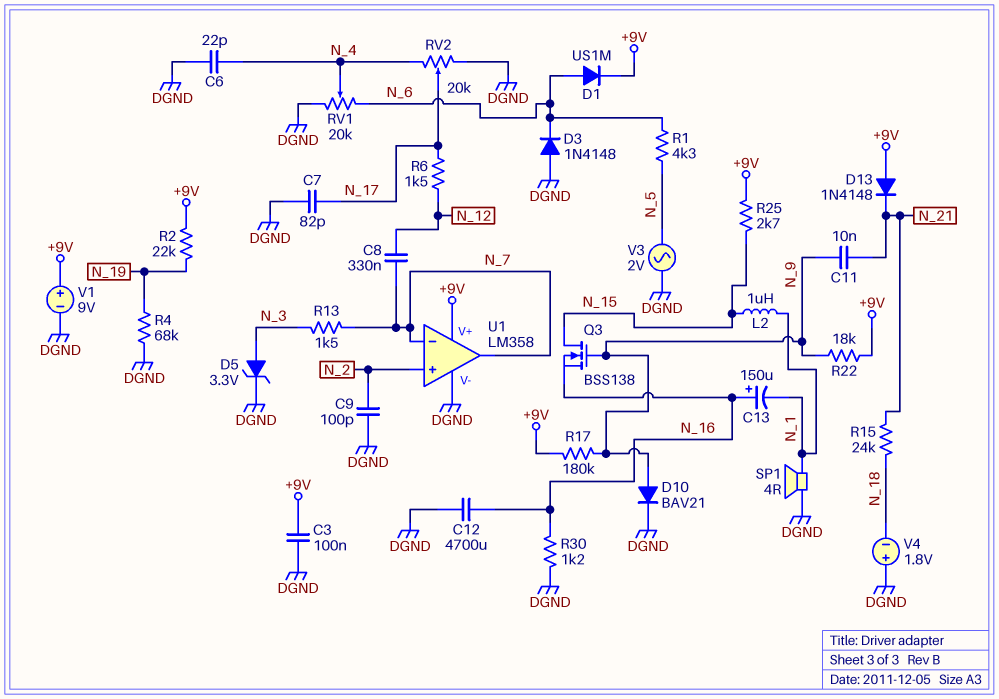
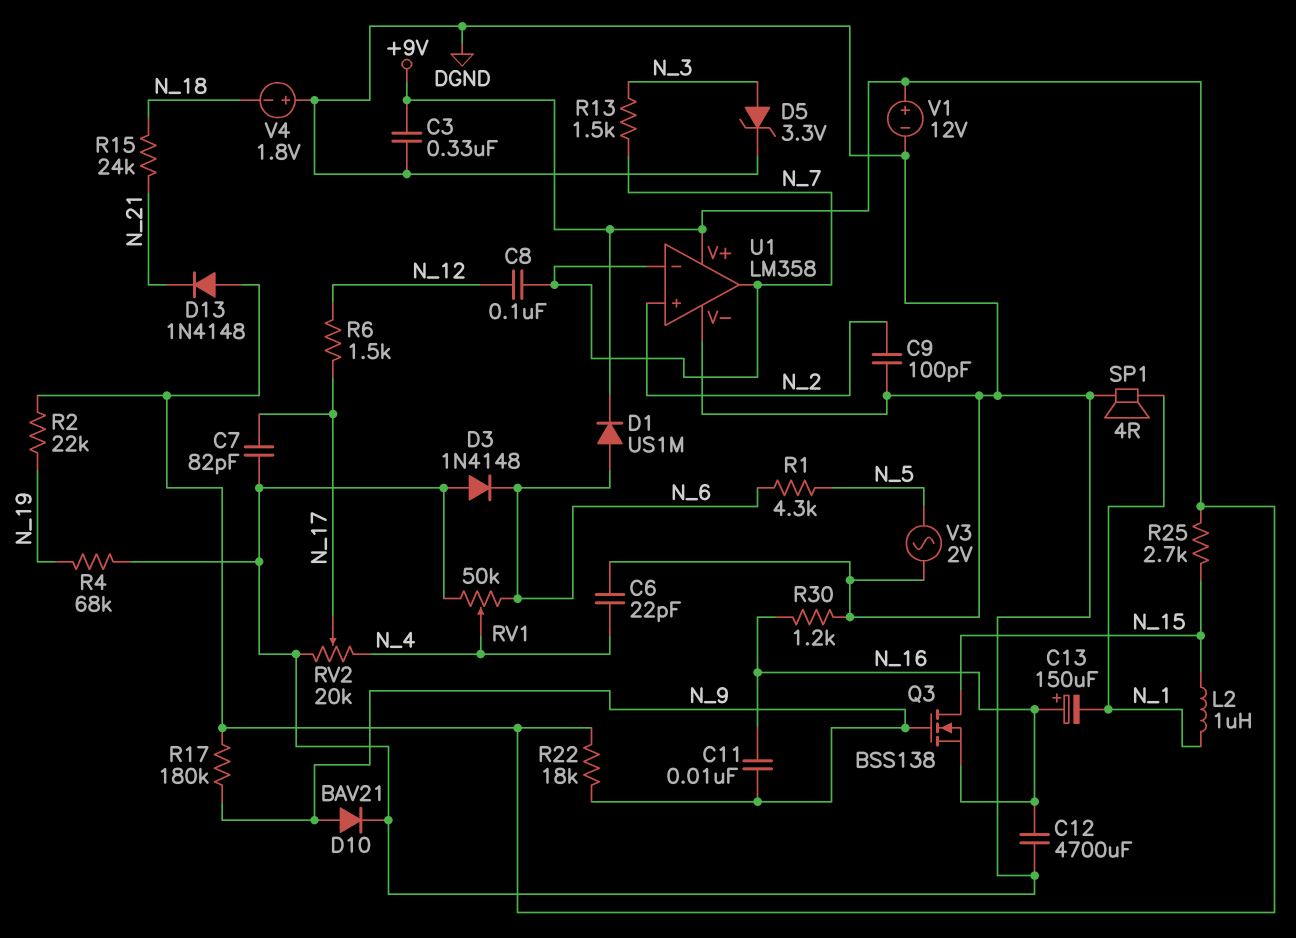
C3: 100nF (+9V, DGND) -> 330nF (+9V, DGND)
C8: 330nF (N_7, N_12) -> 100nF (N_7, N_12)
C11: 10nF (N_9, N_21) -> 10nF (N_9, N_16)
RV1: 20k (DGND, N_6, wiper N_4) -> 50k (DGND, N_6, wiper N_4)
V1: 9V (plus +9V, minus DGND) -> 12V (plus +9V, minus DGND)

